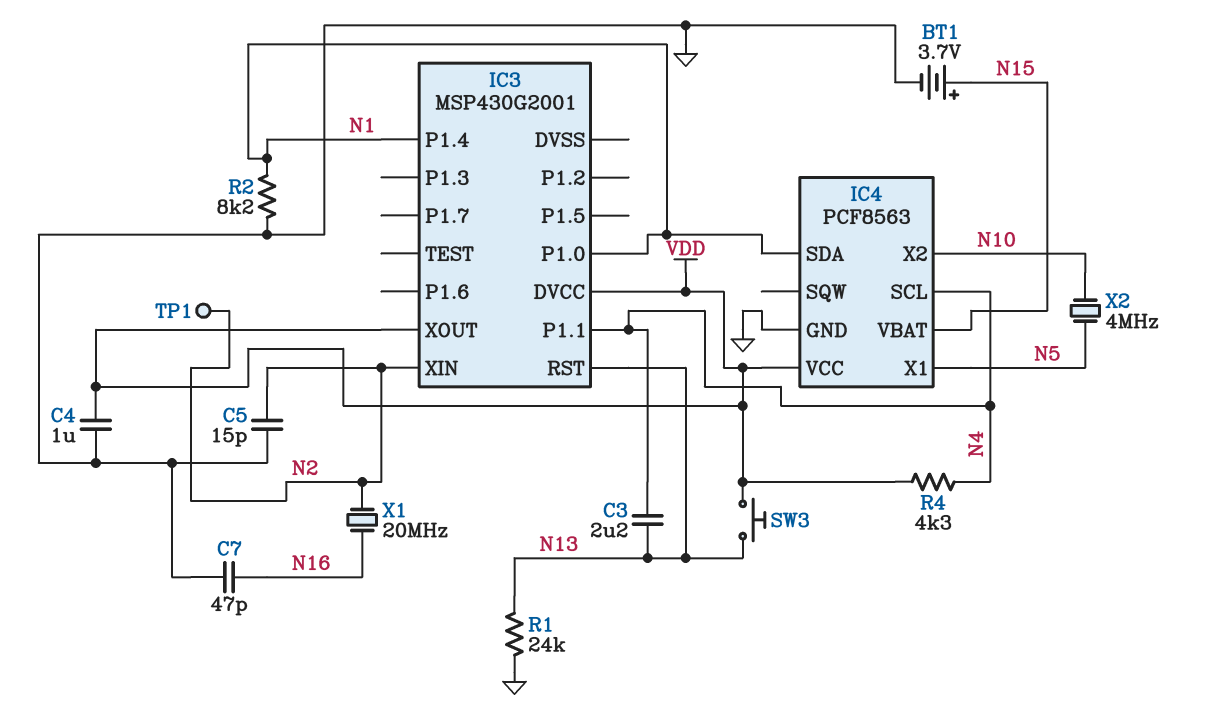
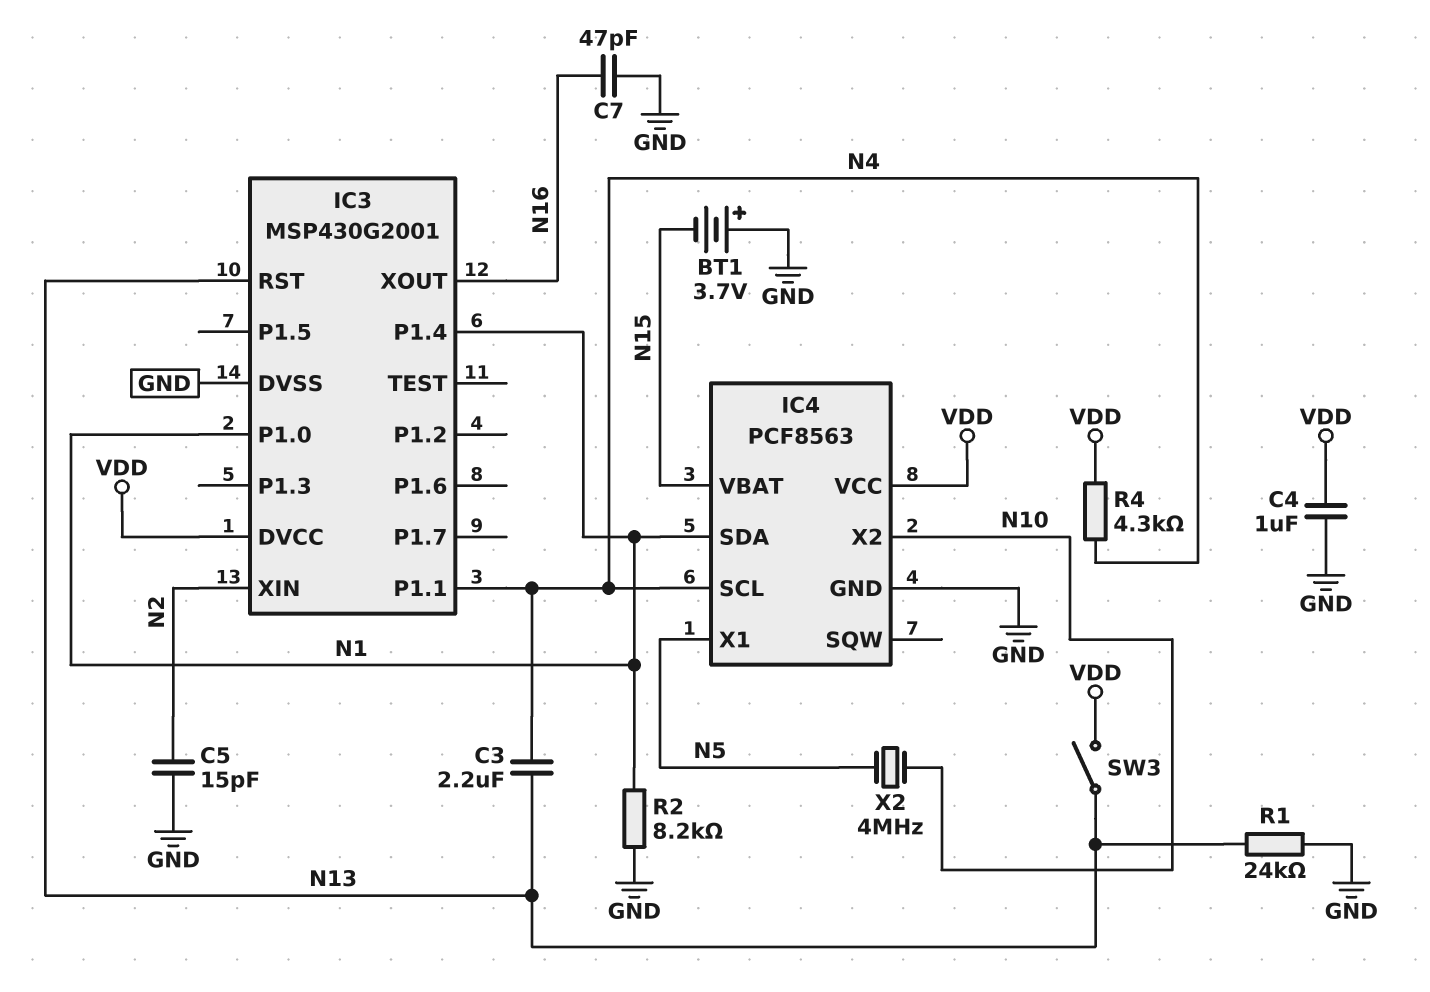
BT1: 3.7V (plus N15, minus GND) -> 3.7V (plus GND, minus N15)
IC3 pin DVSS: none -> GND
IC3 pin XOUT: VDD -> N16
SW3: button (N13, VDD) -> switch (N13, VDD)
TP1: test point (N2) -> none
X1: 20MHz (N2, N16) -> none

